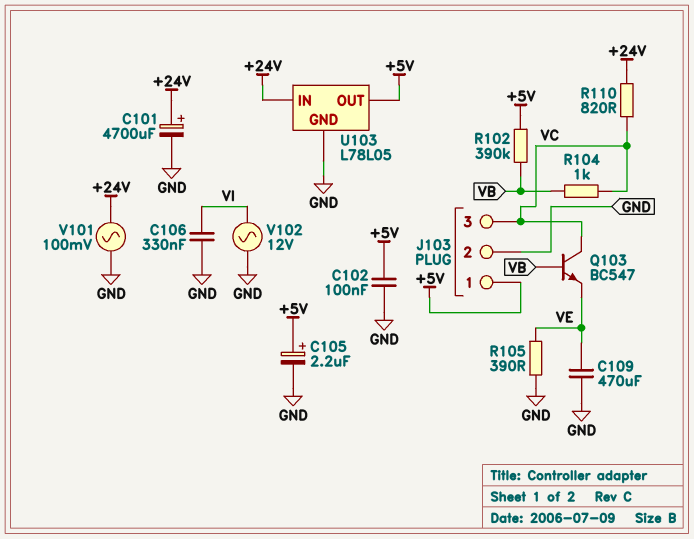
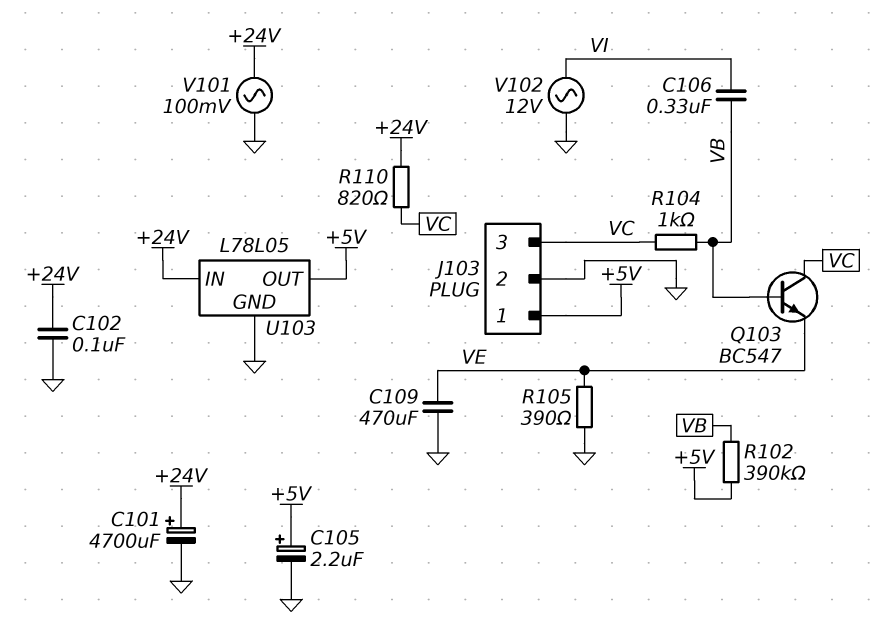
C102: 100nF (+5V, GND) -> 100nF (+24V, GND)
C106: 330nF (GND, VI) -> 330nF (VB, VI)

